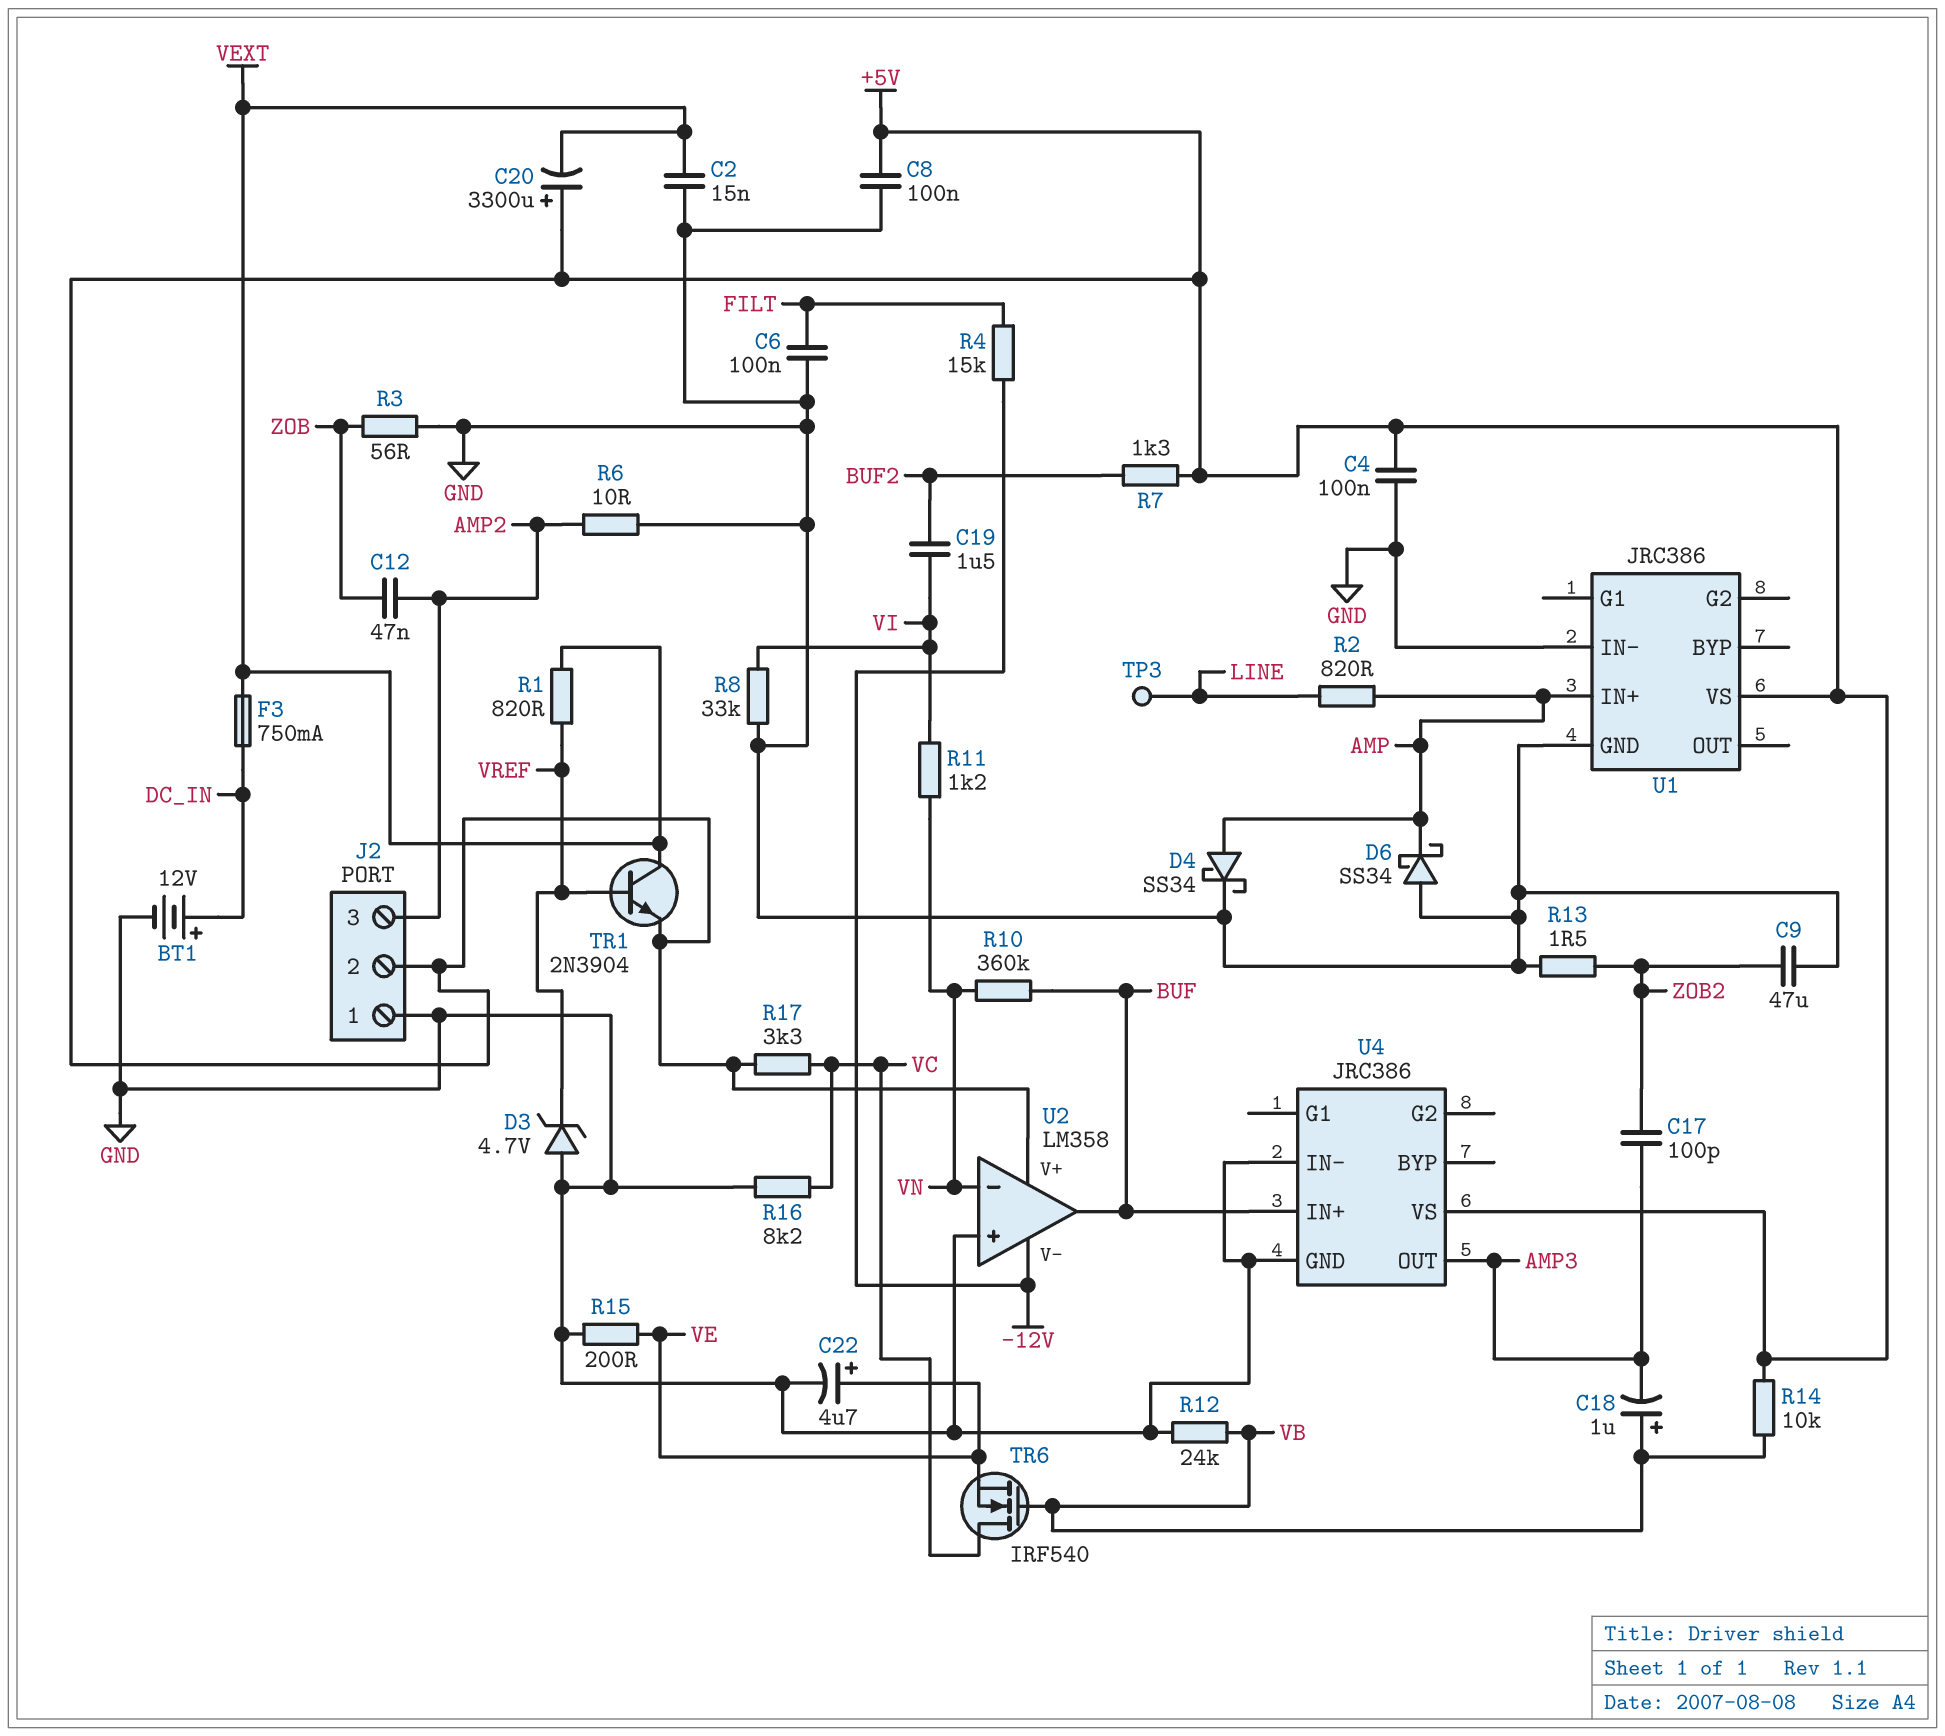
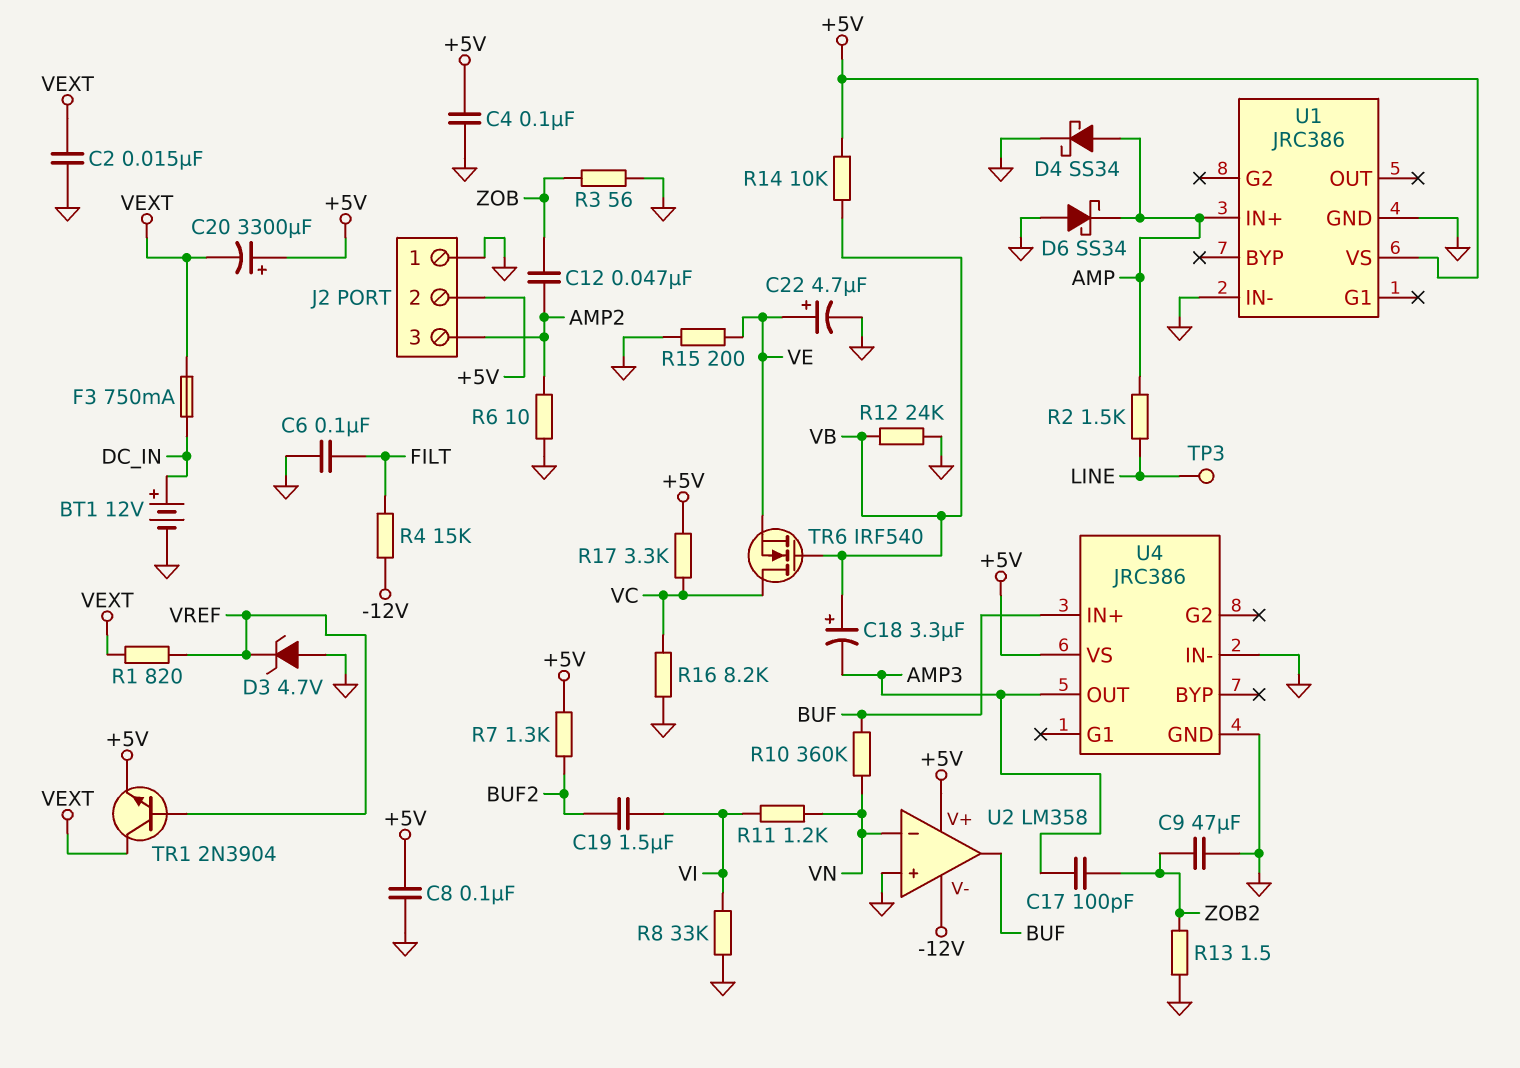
C18: 1uF (plus VB, minus AMP3) -> 3.3uF (plus VB, minus AMP3)
R2: 820 (AMP, LINE) -> 1.5k (AMP, LINE)

